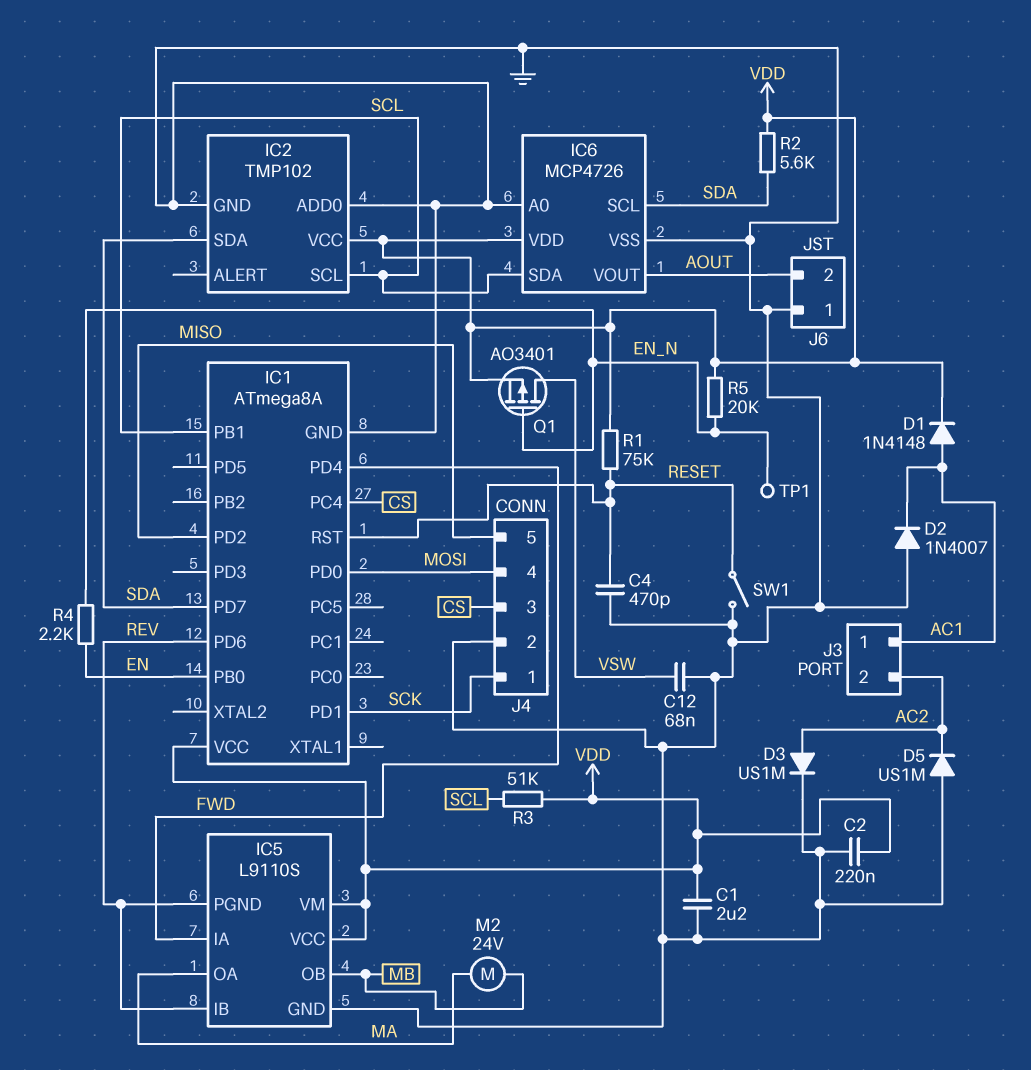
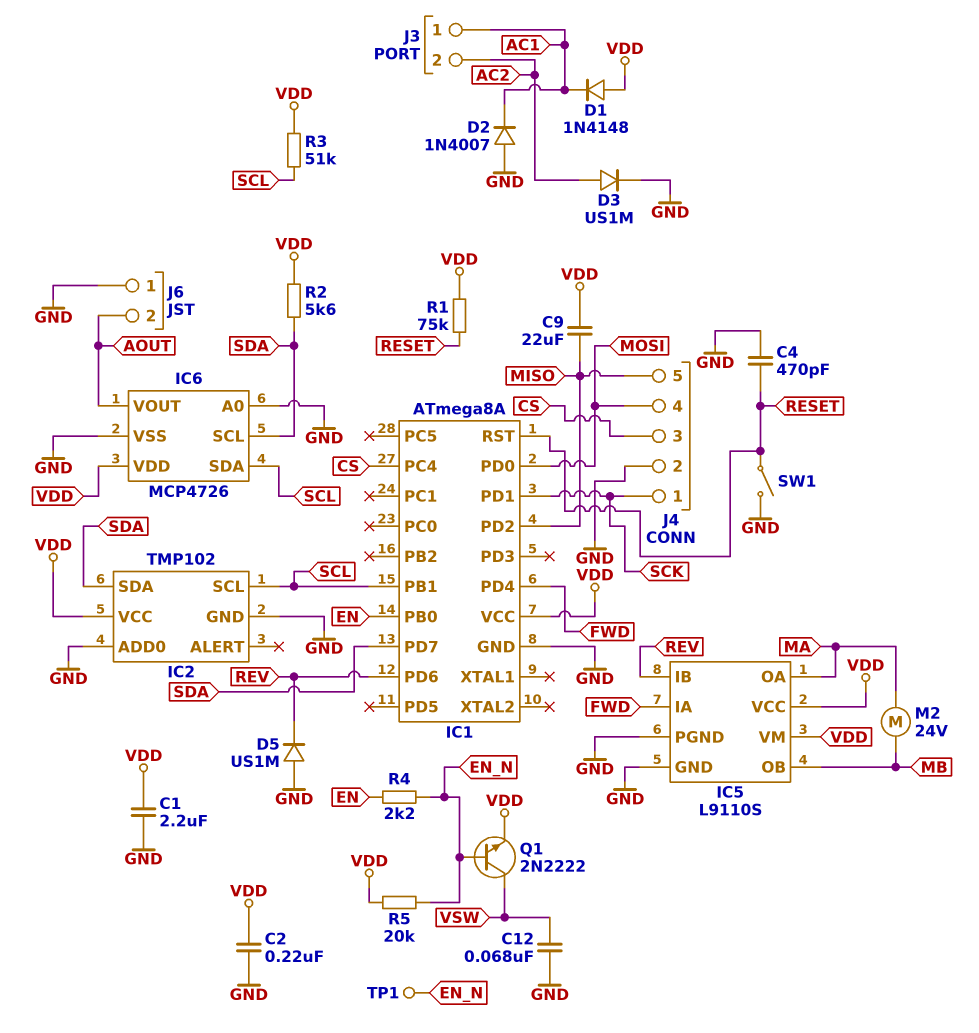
C9: none -> 22uF (MISO, VDD)
D1: diode 1N4148 (A AC1, K VDD) -> diode 1N4148 (A VDD, K AC1)
D5: diode US1M (A GND, K AC2) -> diode US1M (A GND, K REV)
IC5 pin PGND: REV -> GND
Q1: PMOS AO3401 (G EN_N, D VSW, S VDD) -> NPN 2N2222 (B EN_N, C VSW, E VDD)

